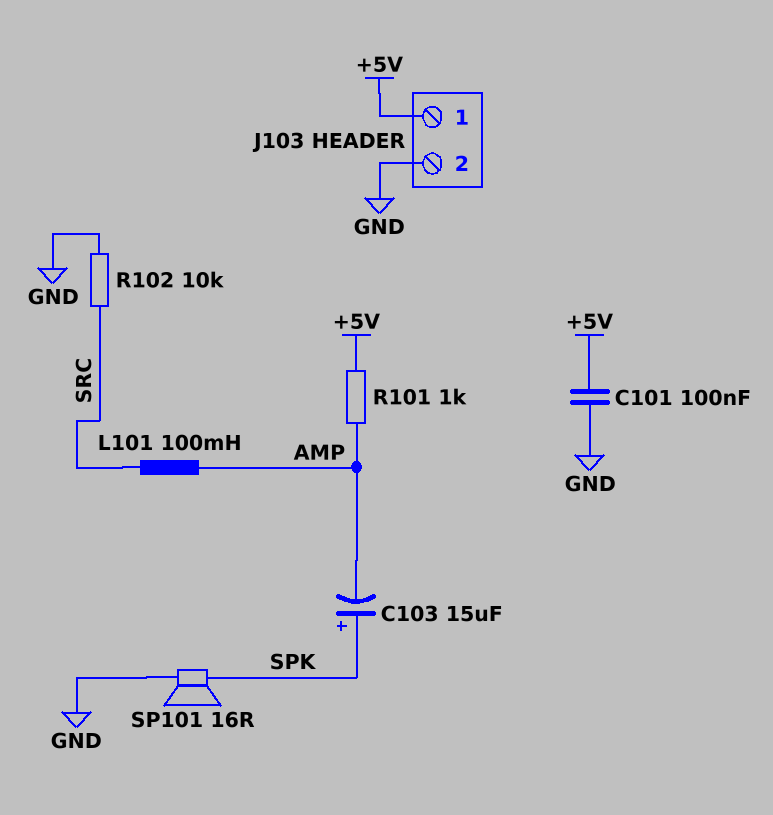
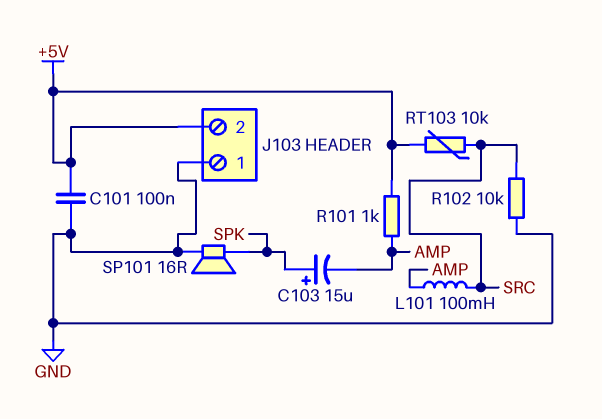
J103 pin 1: +5V -> GND
J103 pin 2: GND -> +5V
RT103: none -> 10k (+5V, SRC)

